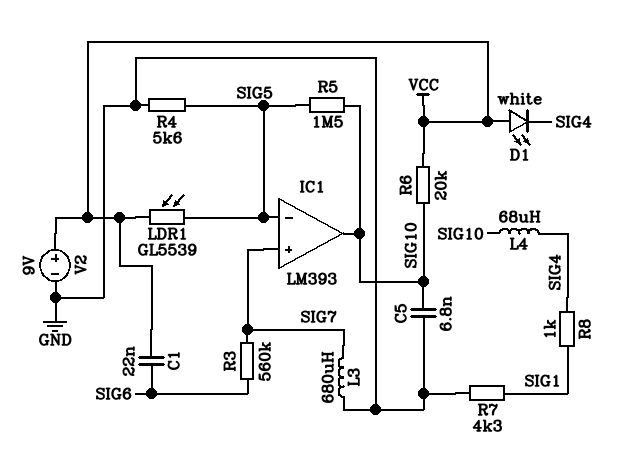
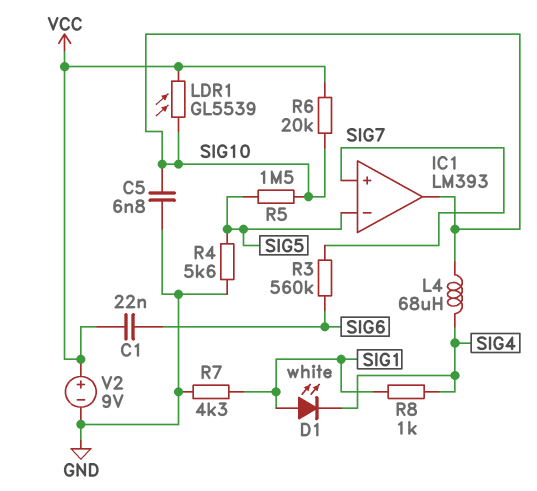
D1: LED white (A VCC, K SIG4) -> LED white (A SIG1, K SIG4)
L3: 680uH (GND, SIG7) -> none
LDR1: GL5539 (SIG5, VCC) -> GL5539 (SIG10, VCC)

